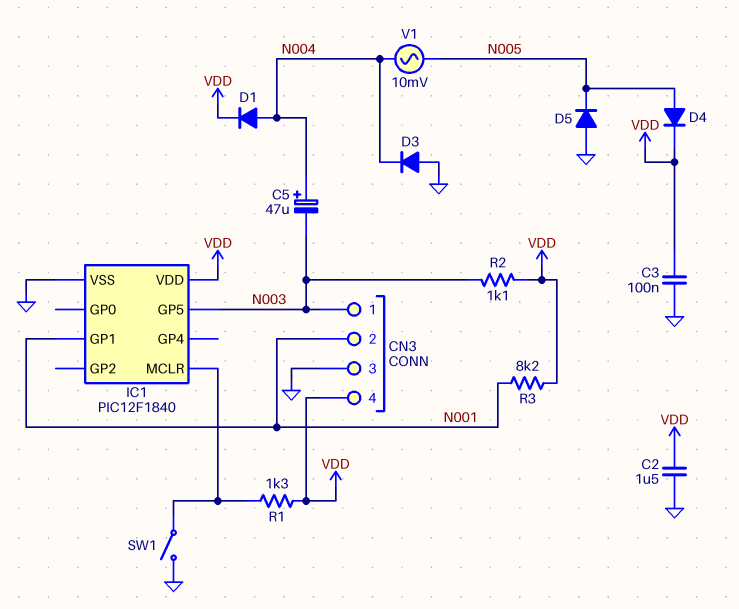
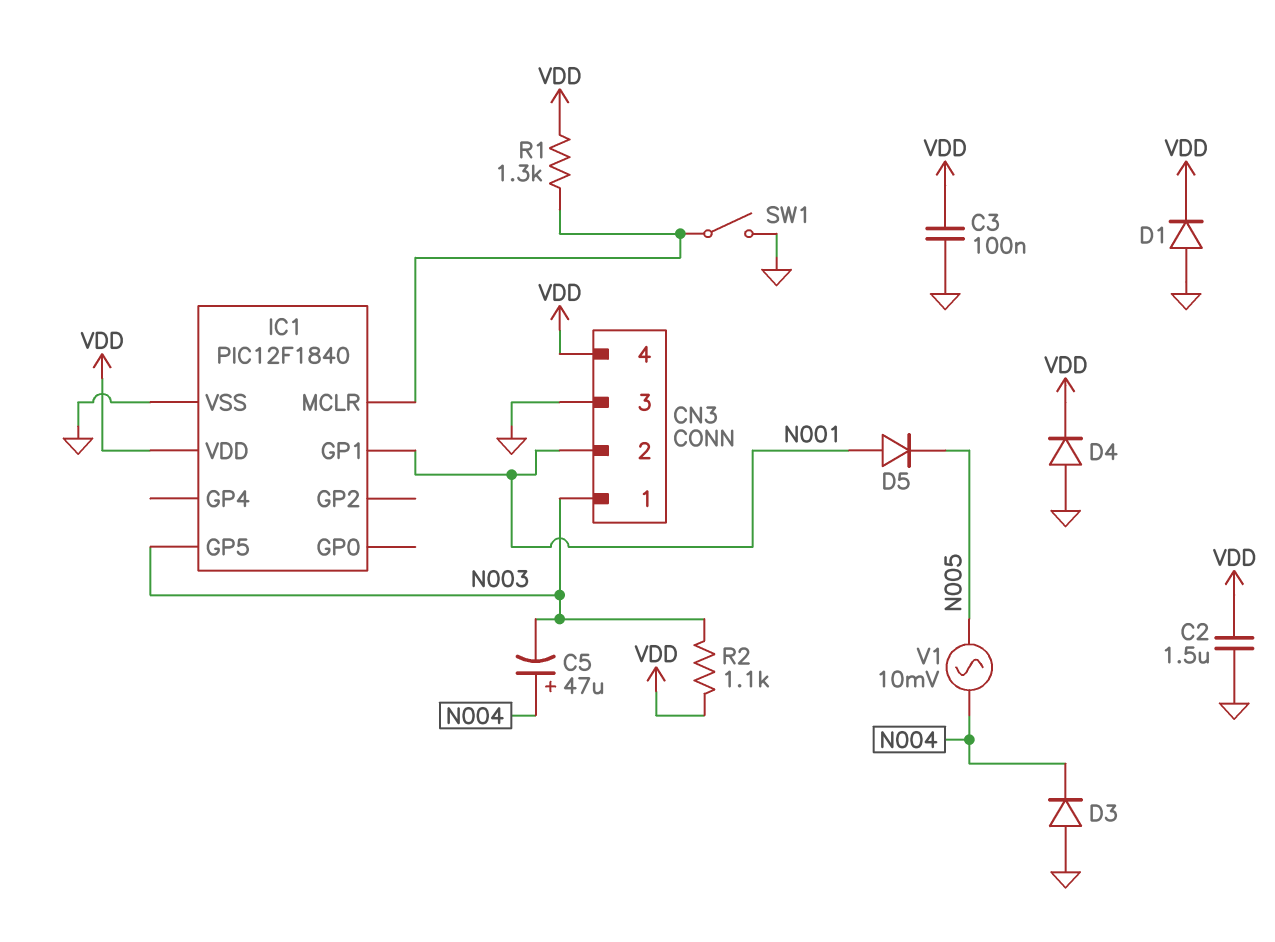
D1: diode (A N004, K VDD) -> diode (A GND, K VDD)
D4: diode (A N005, K VDD) -> diode (A GND, K VDD)
D5: diode (A GND, K N005) -> diode (A N001, K N005)
R3: 8.2k (N001, VDD) -> none

